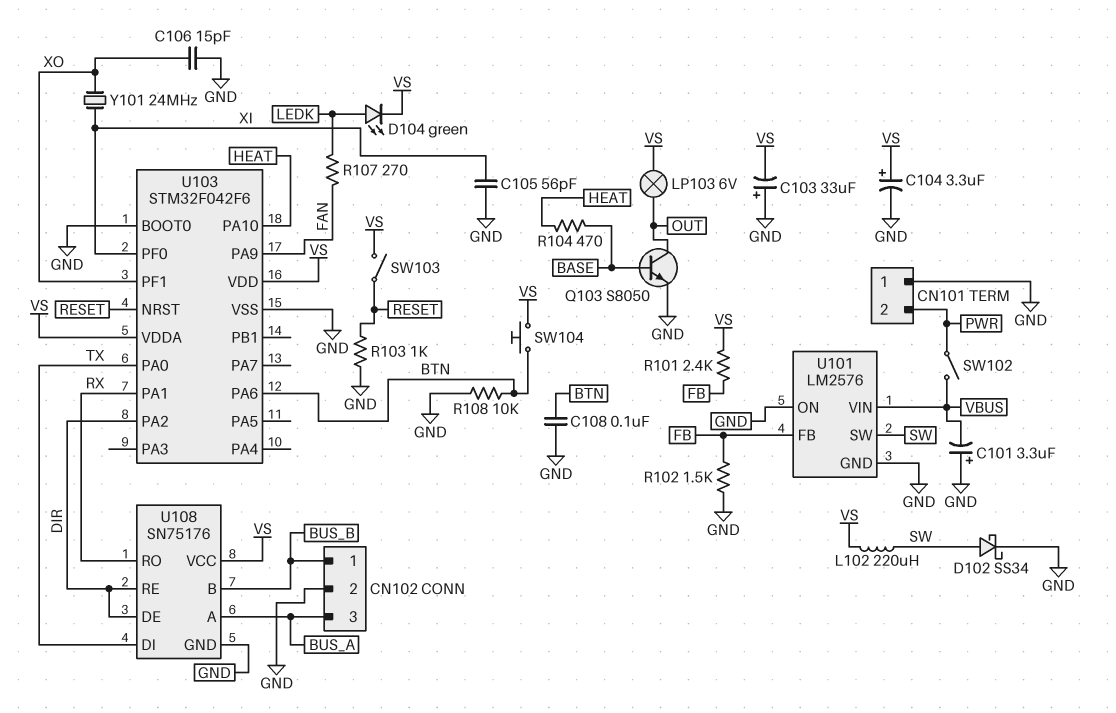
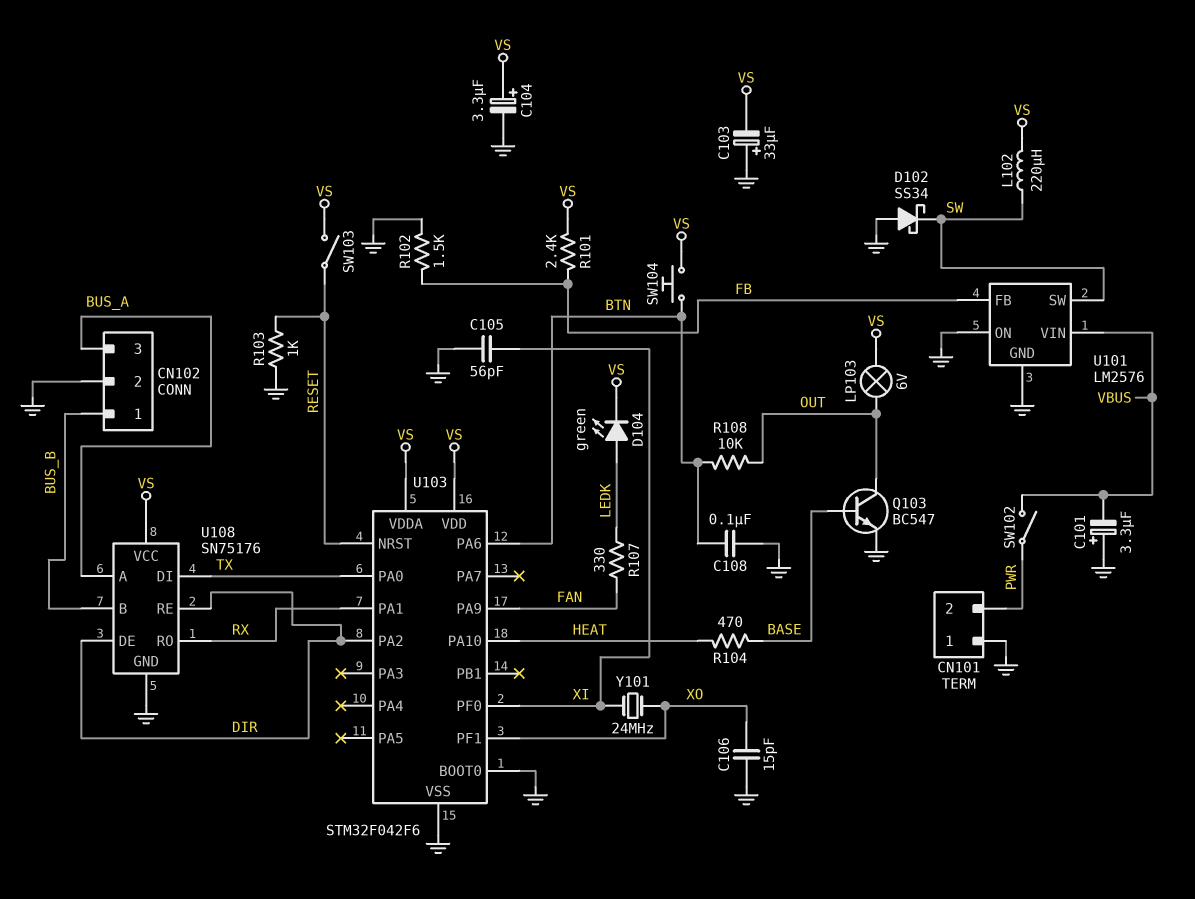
D102: schottky SS34 (A SW, K GND) -> schottky SS34 (A GND, K SW)
Q103: NPN S8050 (B BASE, C OUT, E GND) -> NPN BC547 (B BASE, C OUT, E GND)
R107: 270 (FAN, LEDK) -> 330 (FAN, LEDK)
R108: 10k (BTN, GND) -> 10k (BTN, OUT)

